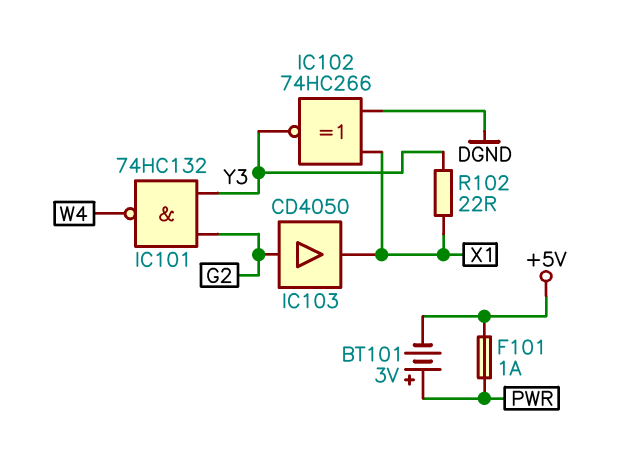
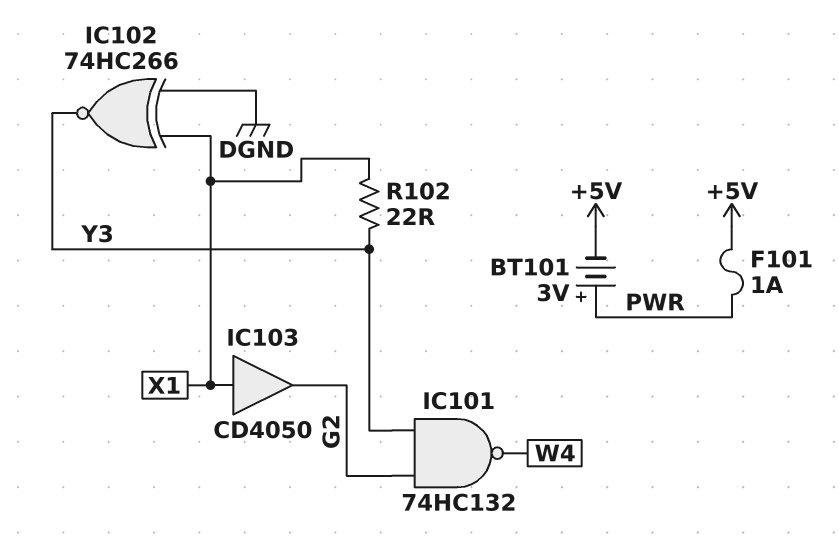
IC103: buffer CD4050 (in G2, out X1) -> buffer CD4050 (in X1, out G2)

